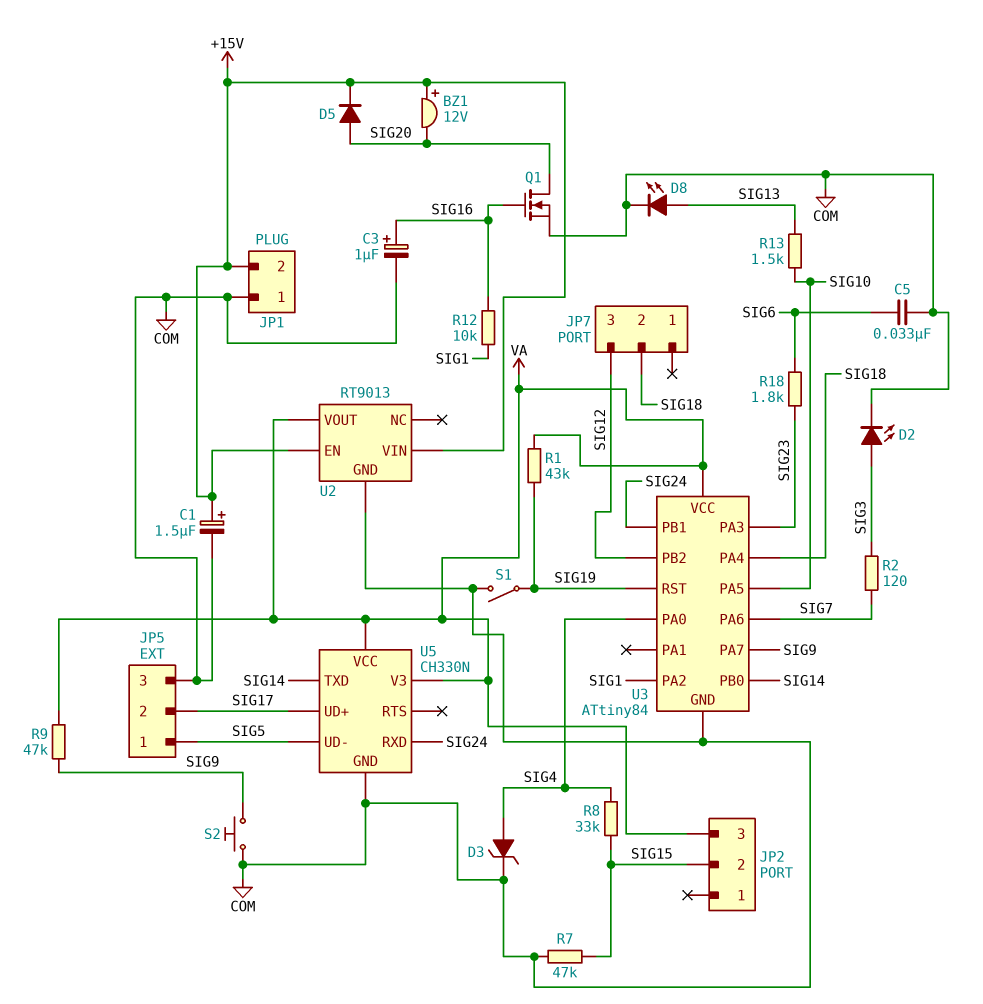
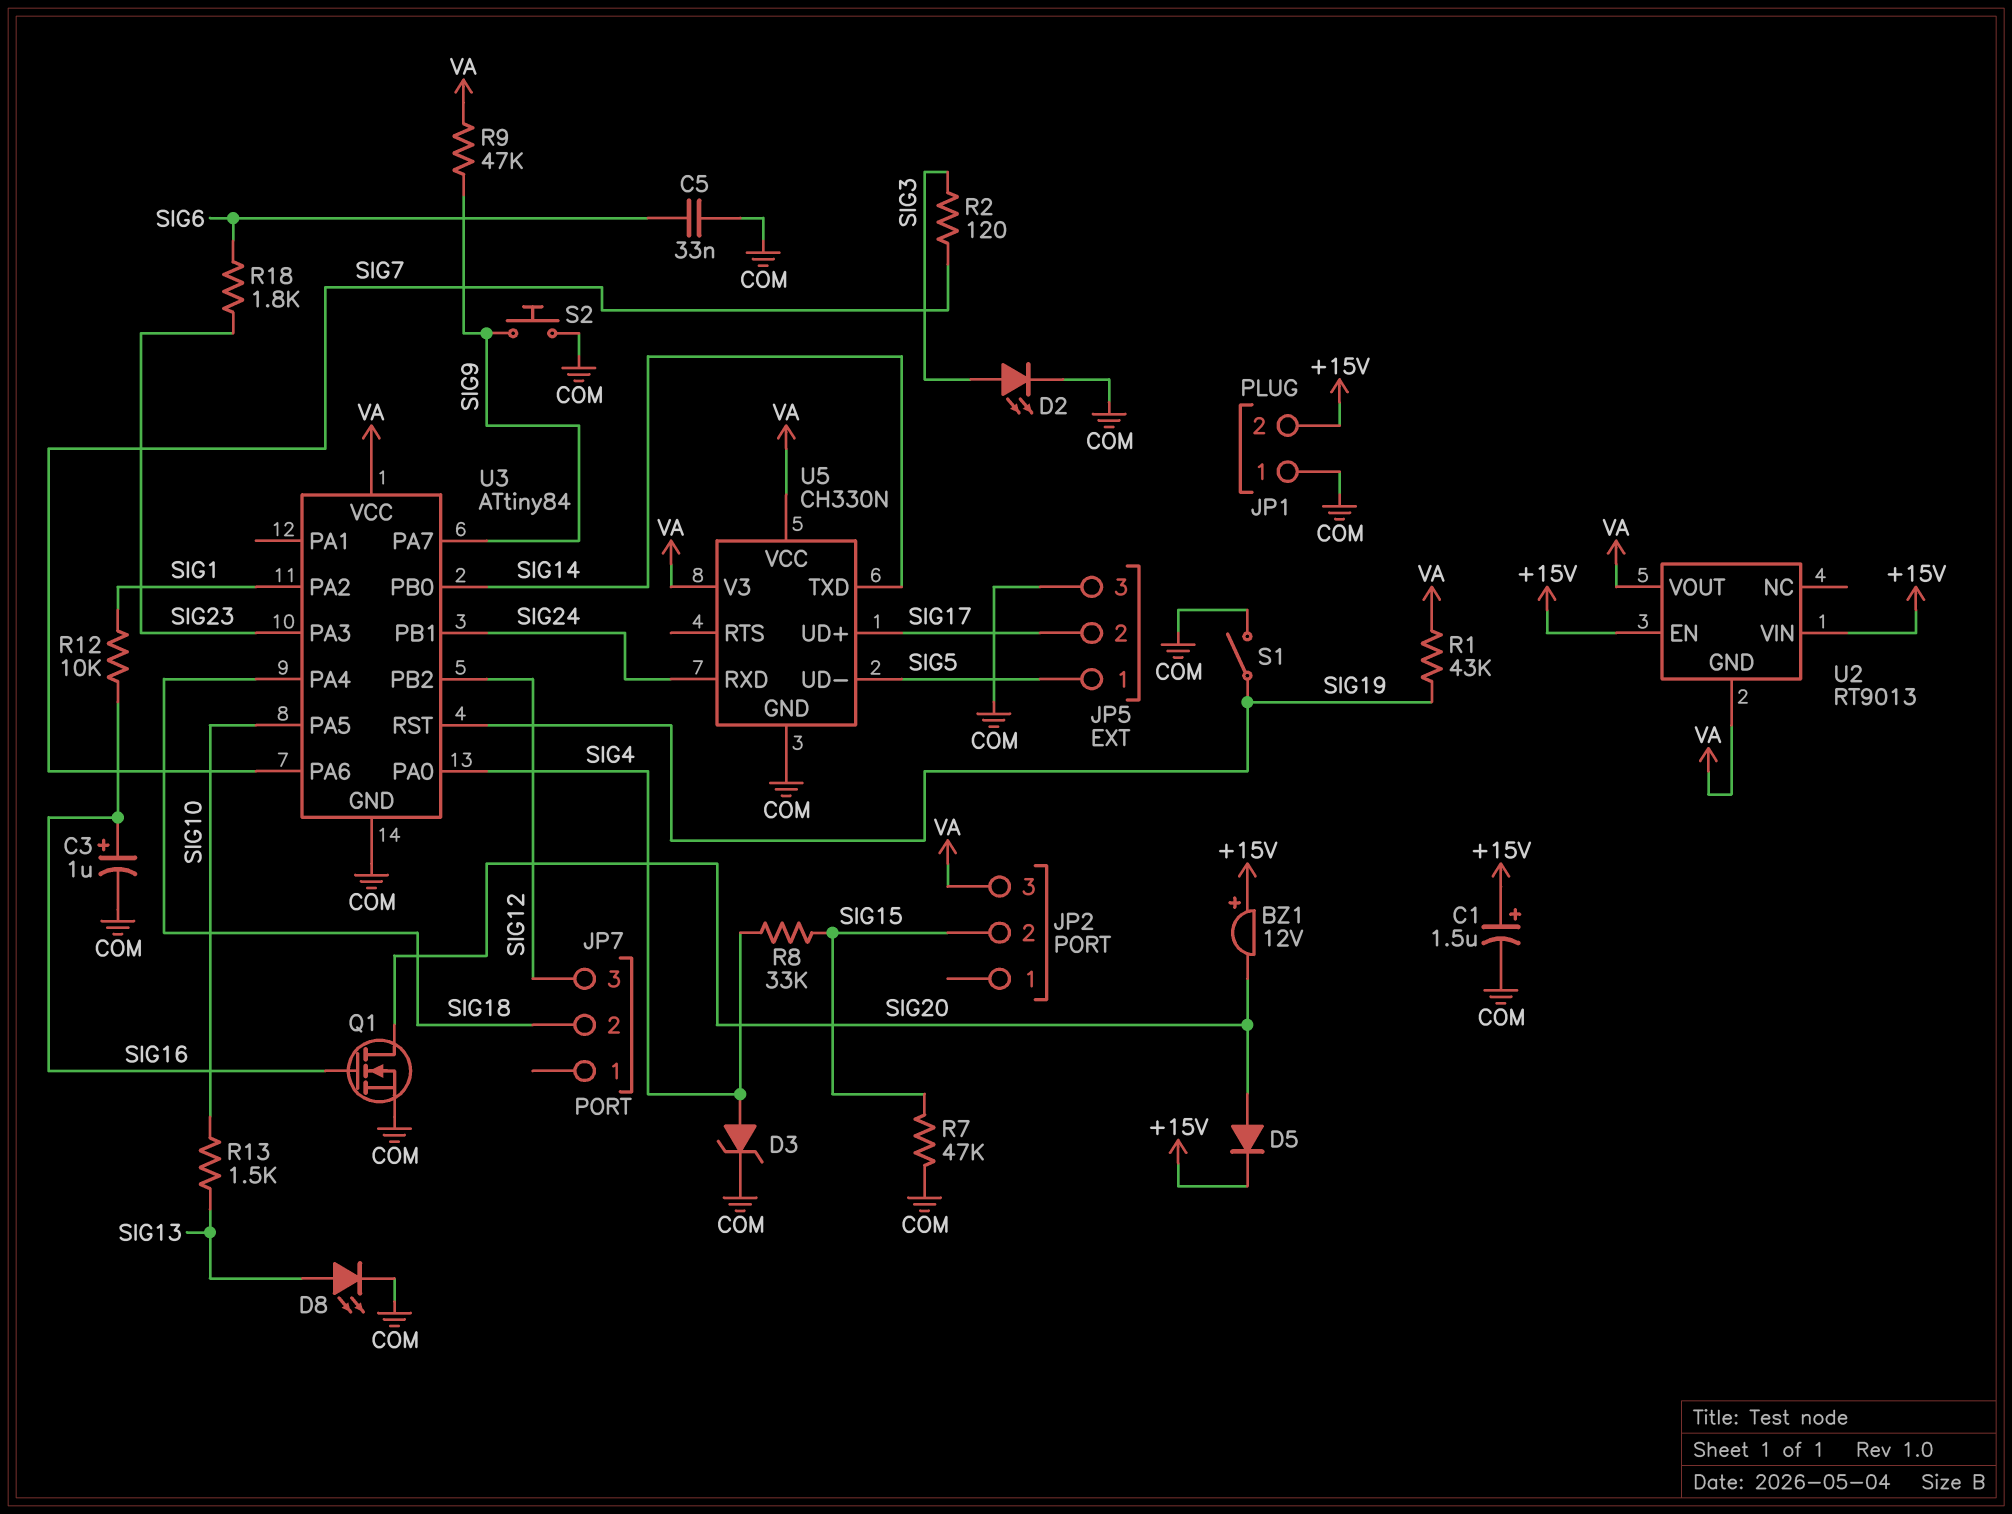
U2 pin GND: COM -> VA

